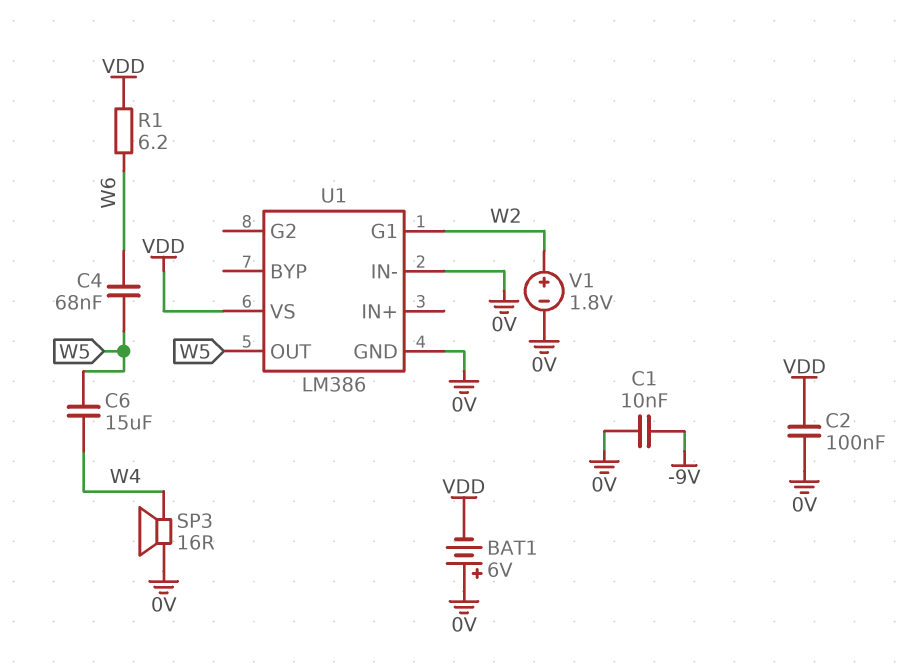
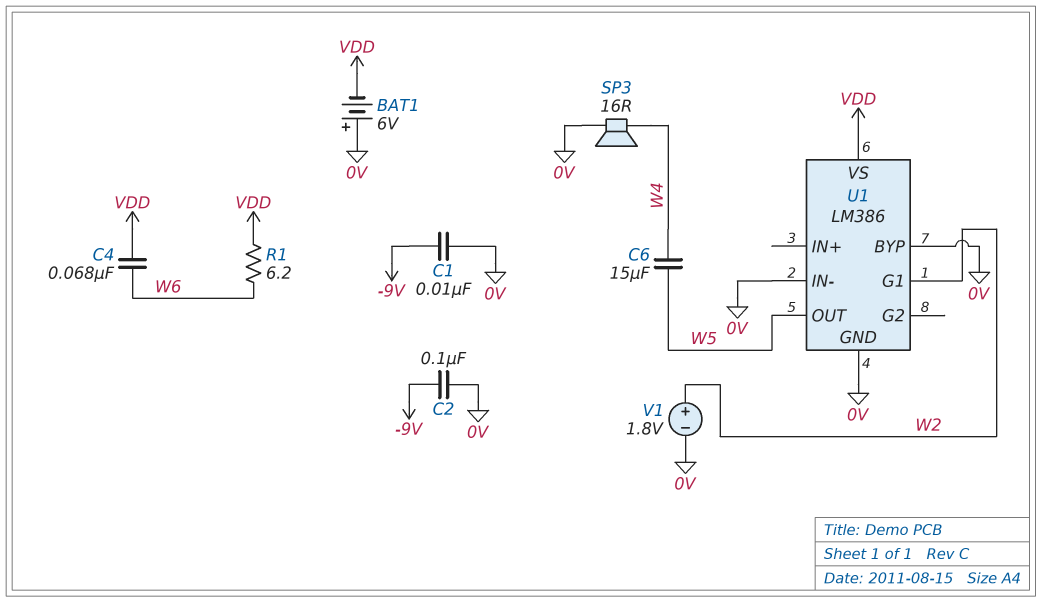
C2: 100nF (0V, VDD) -> 100nF (-9V, 0V)
C4: 68nF (W5, W6) -> 68nF (VDD, W6)
U1 pin BYP: none -> 0V

